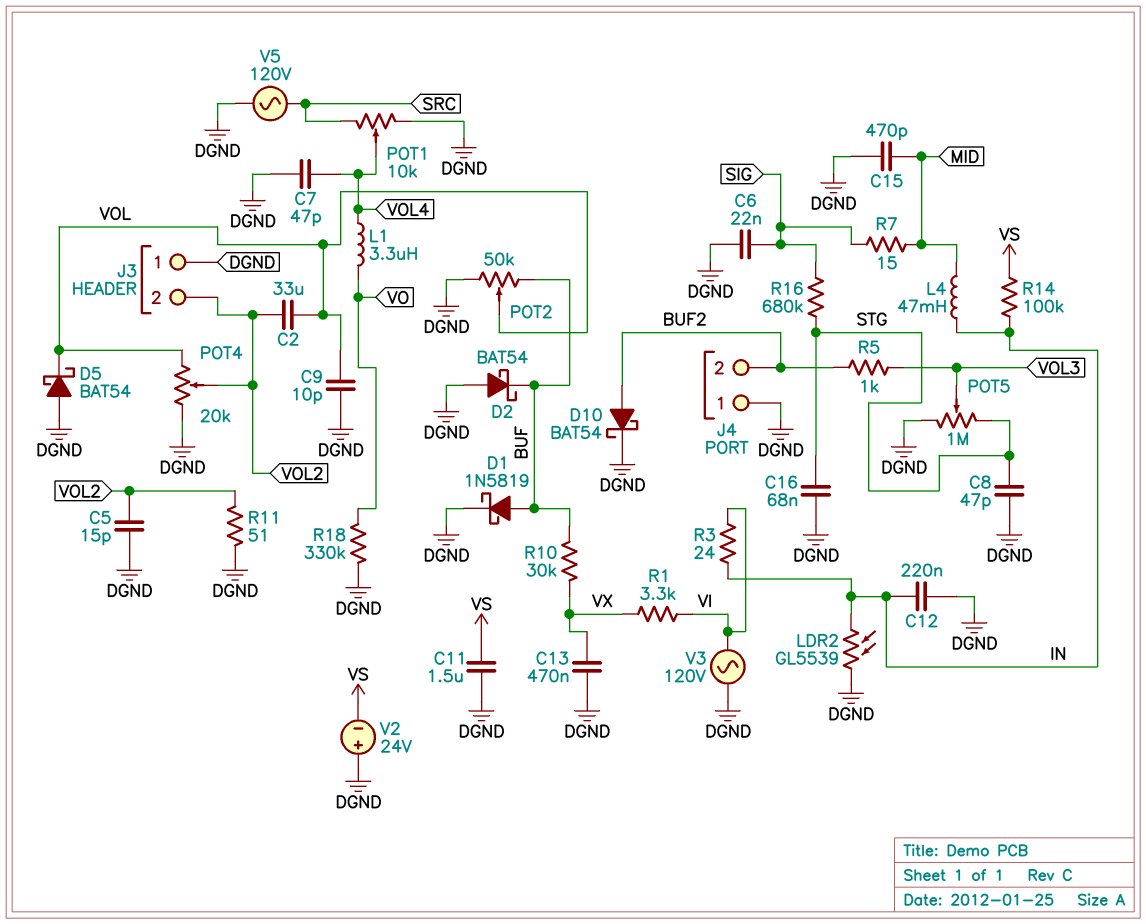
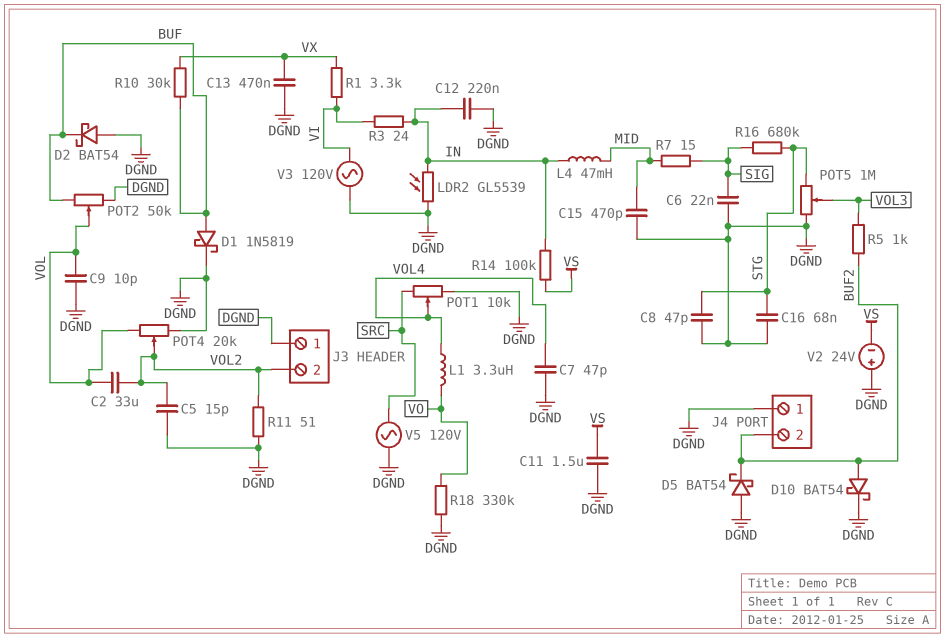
D5: schottky BAT54 (A DGND, K VOL) -> schottky BAT54 (A DGND, K BUF2)

